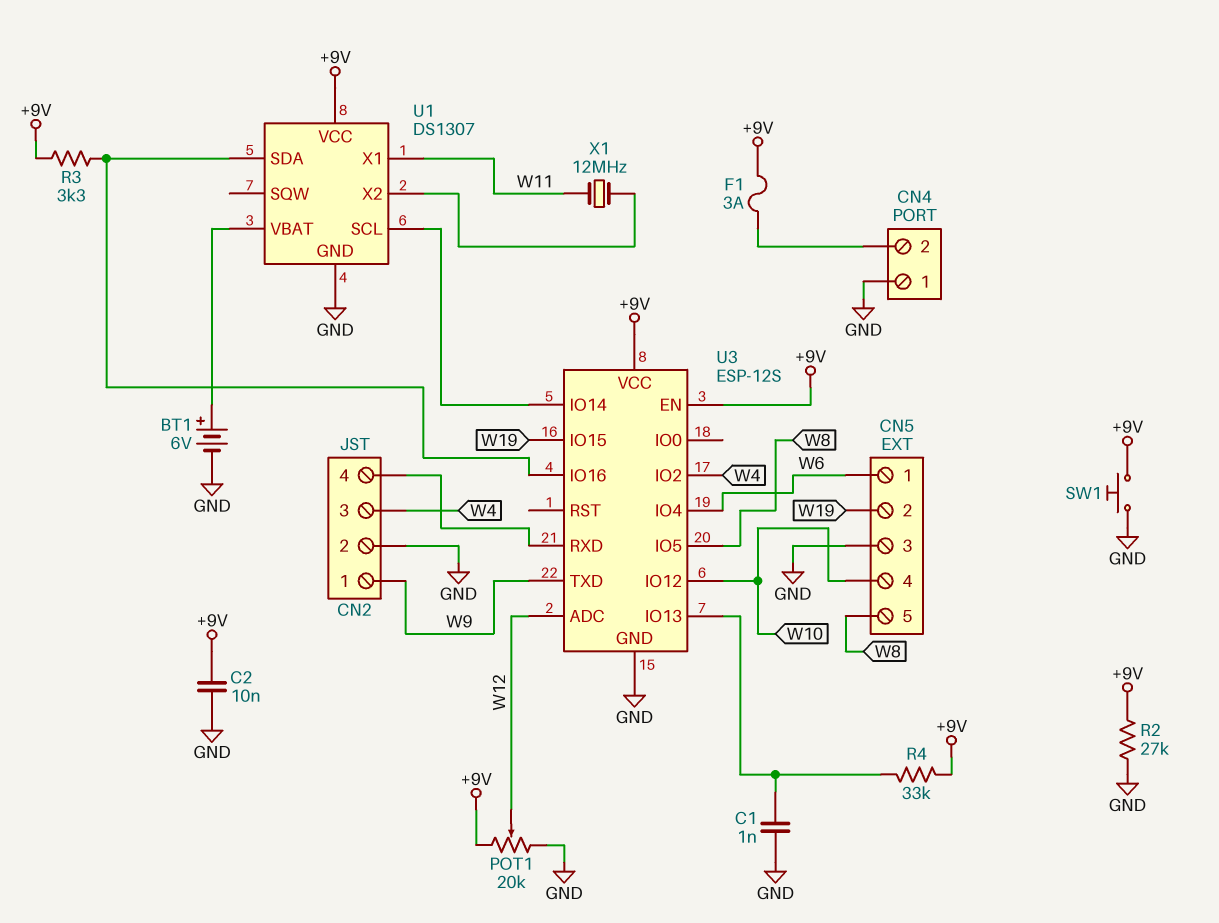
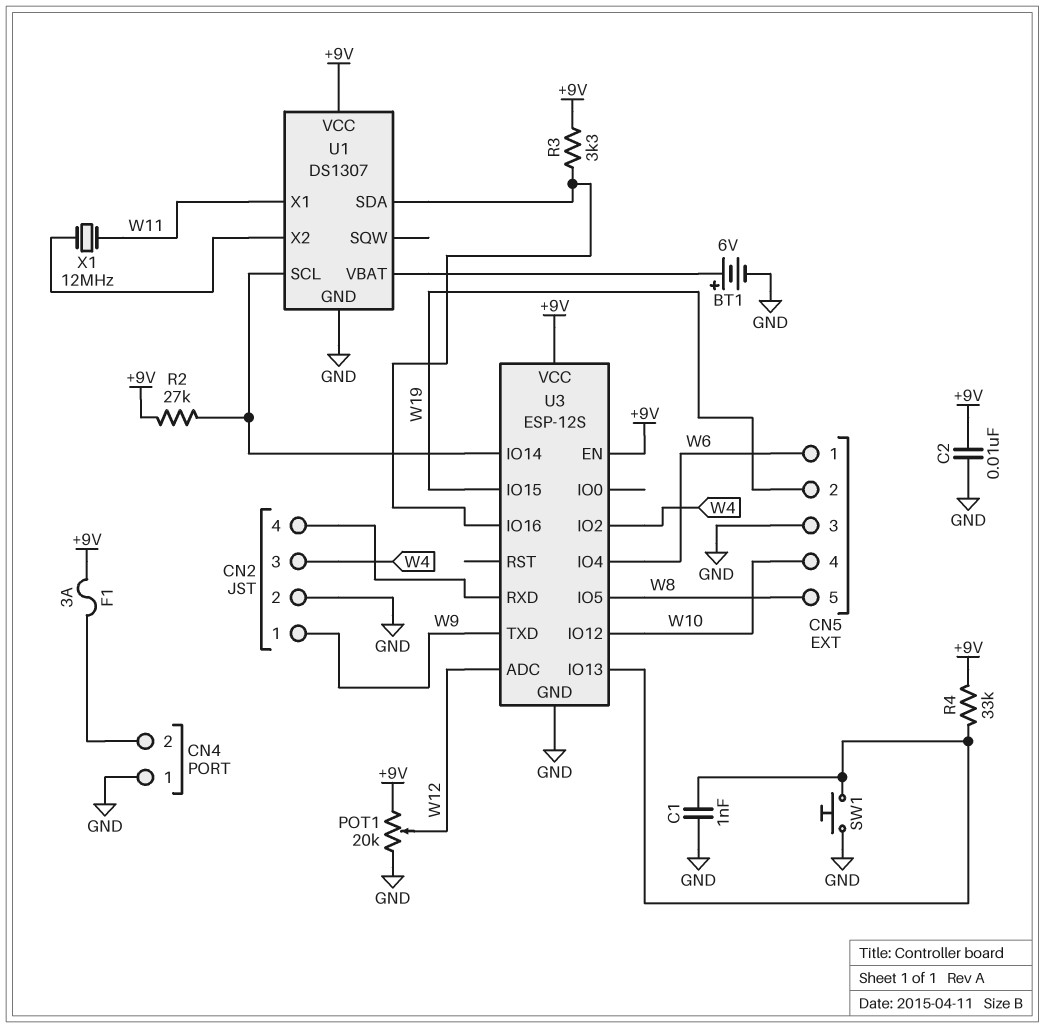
R2: 27k (+9V, GND) -> 27k (+9V, U1/SCL)
SW1: button (+9V, GND) -> button (GND, U3/IO13)

